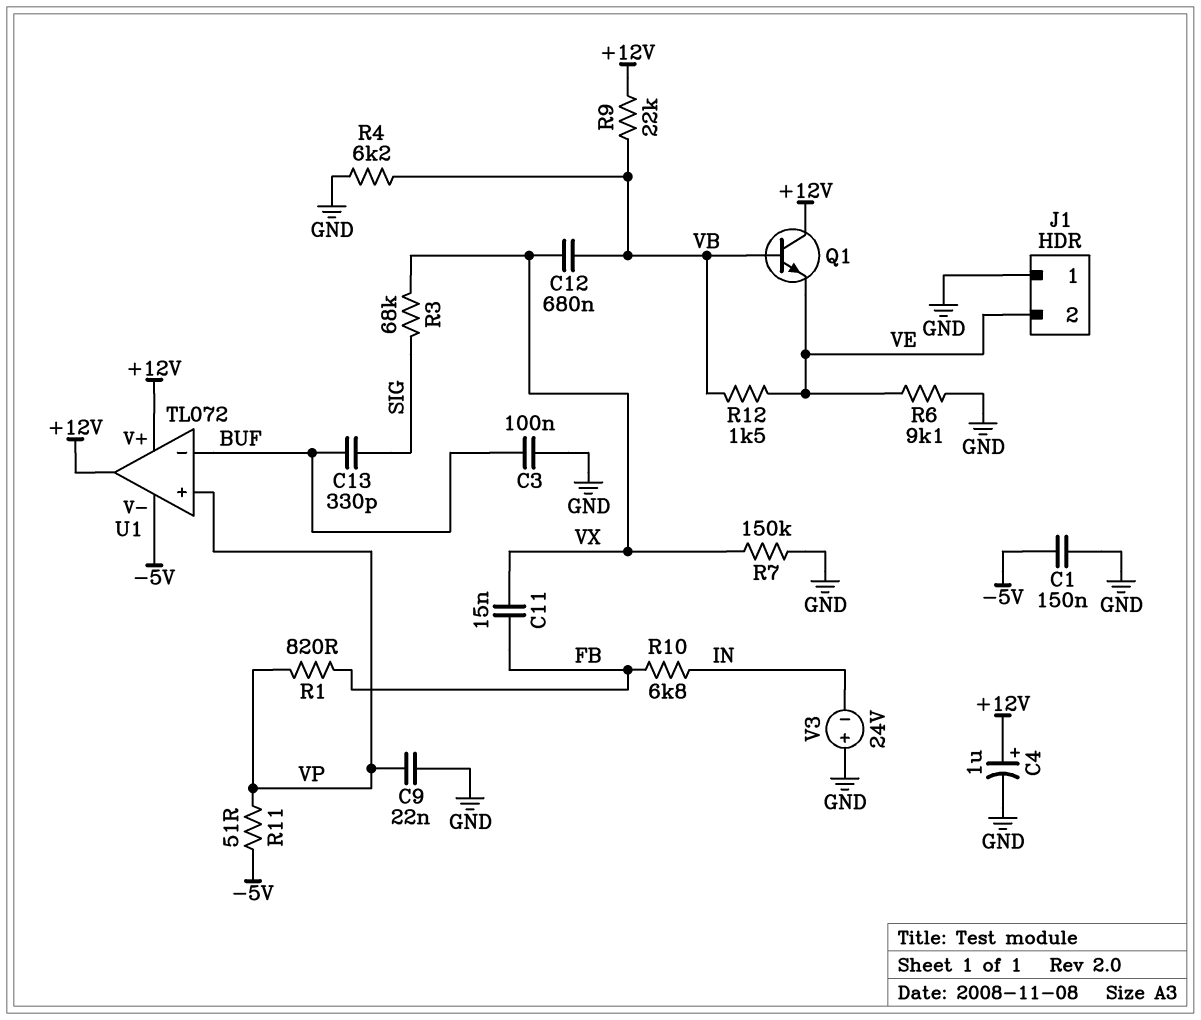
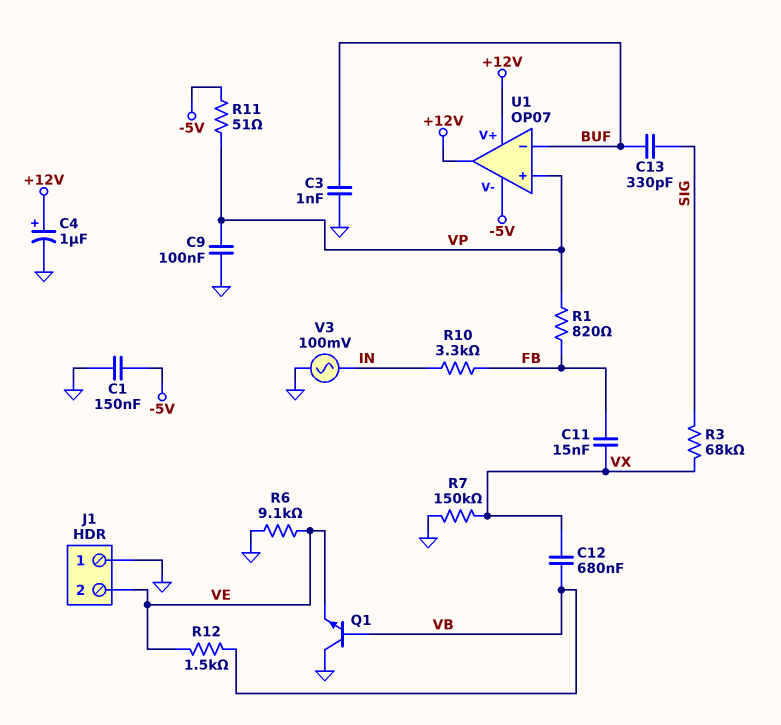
C3: 100nF (BUF, GND) -> 1nF (BUF, GND)
C9: 22nF (GND, VP) -> 100nF (GND, VP)
Q1: NPN (B VB, C +12V, E VE) -> NPN (B VB, C GND, E VE)
R4: 6.2k (GND, VB) -> none
R9: 22k (+12V, VB) -> none
R10: 6.8k (FB, IN) -> 3.3k (FB, IN)
U1: TL072 -> OP07
V3: 24V (plus GND, minus IN) -> AC 100mV (GND, IN)

